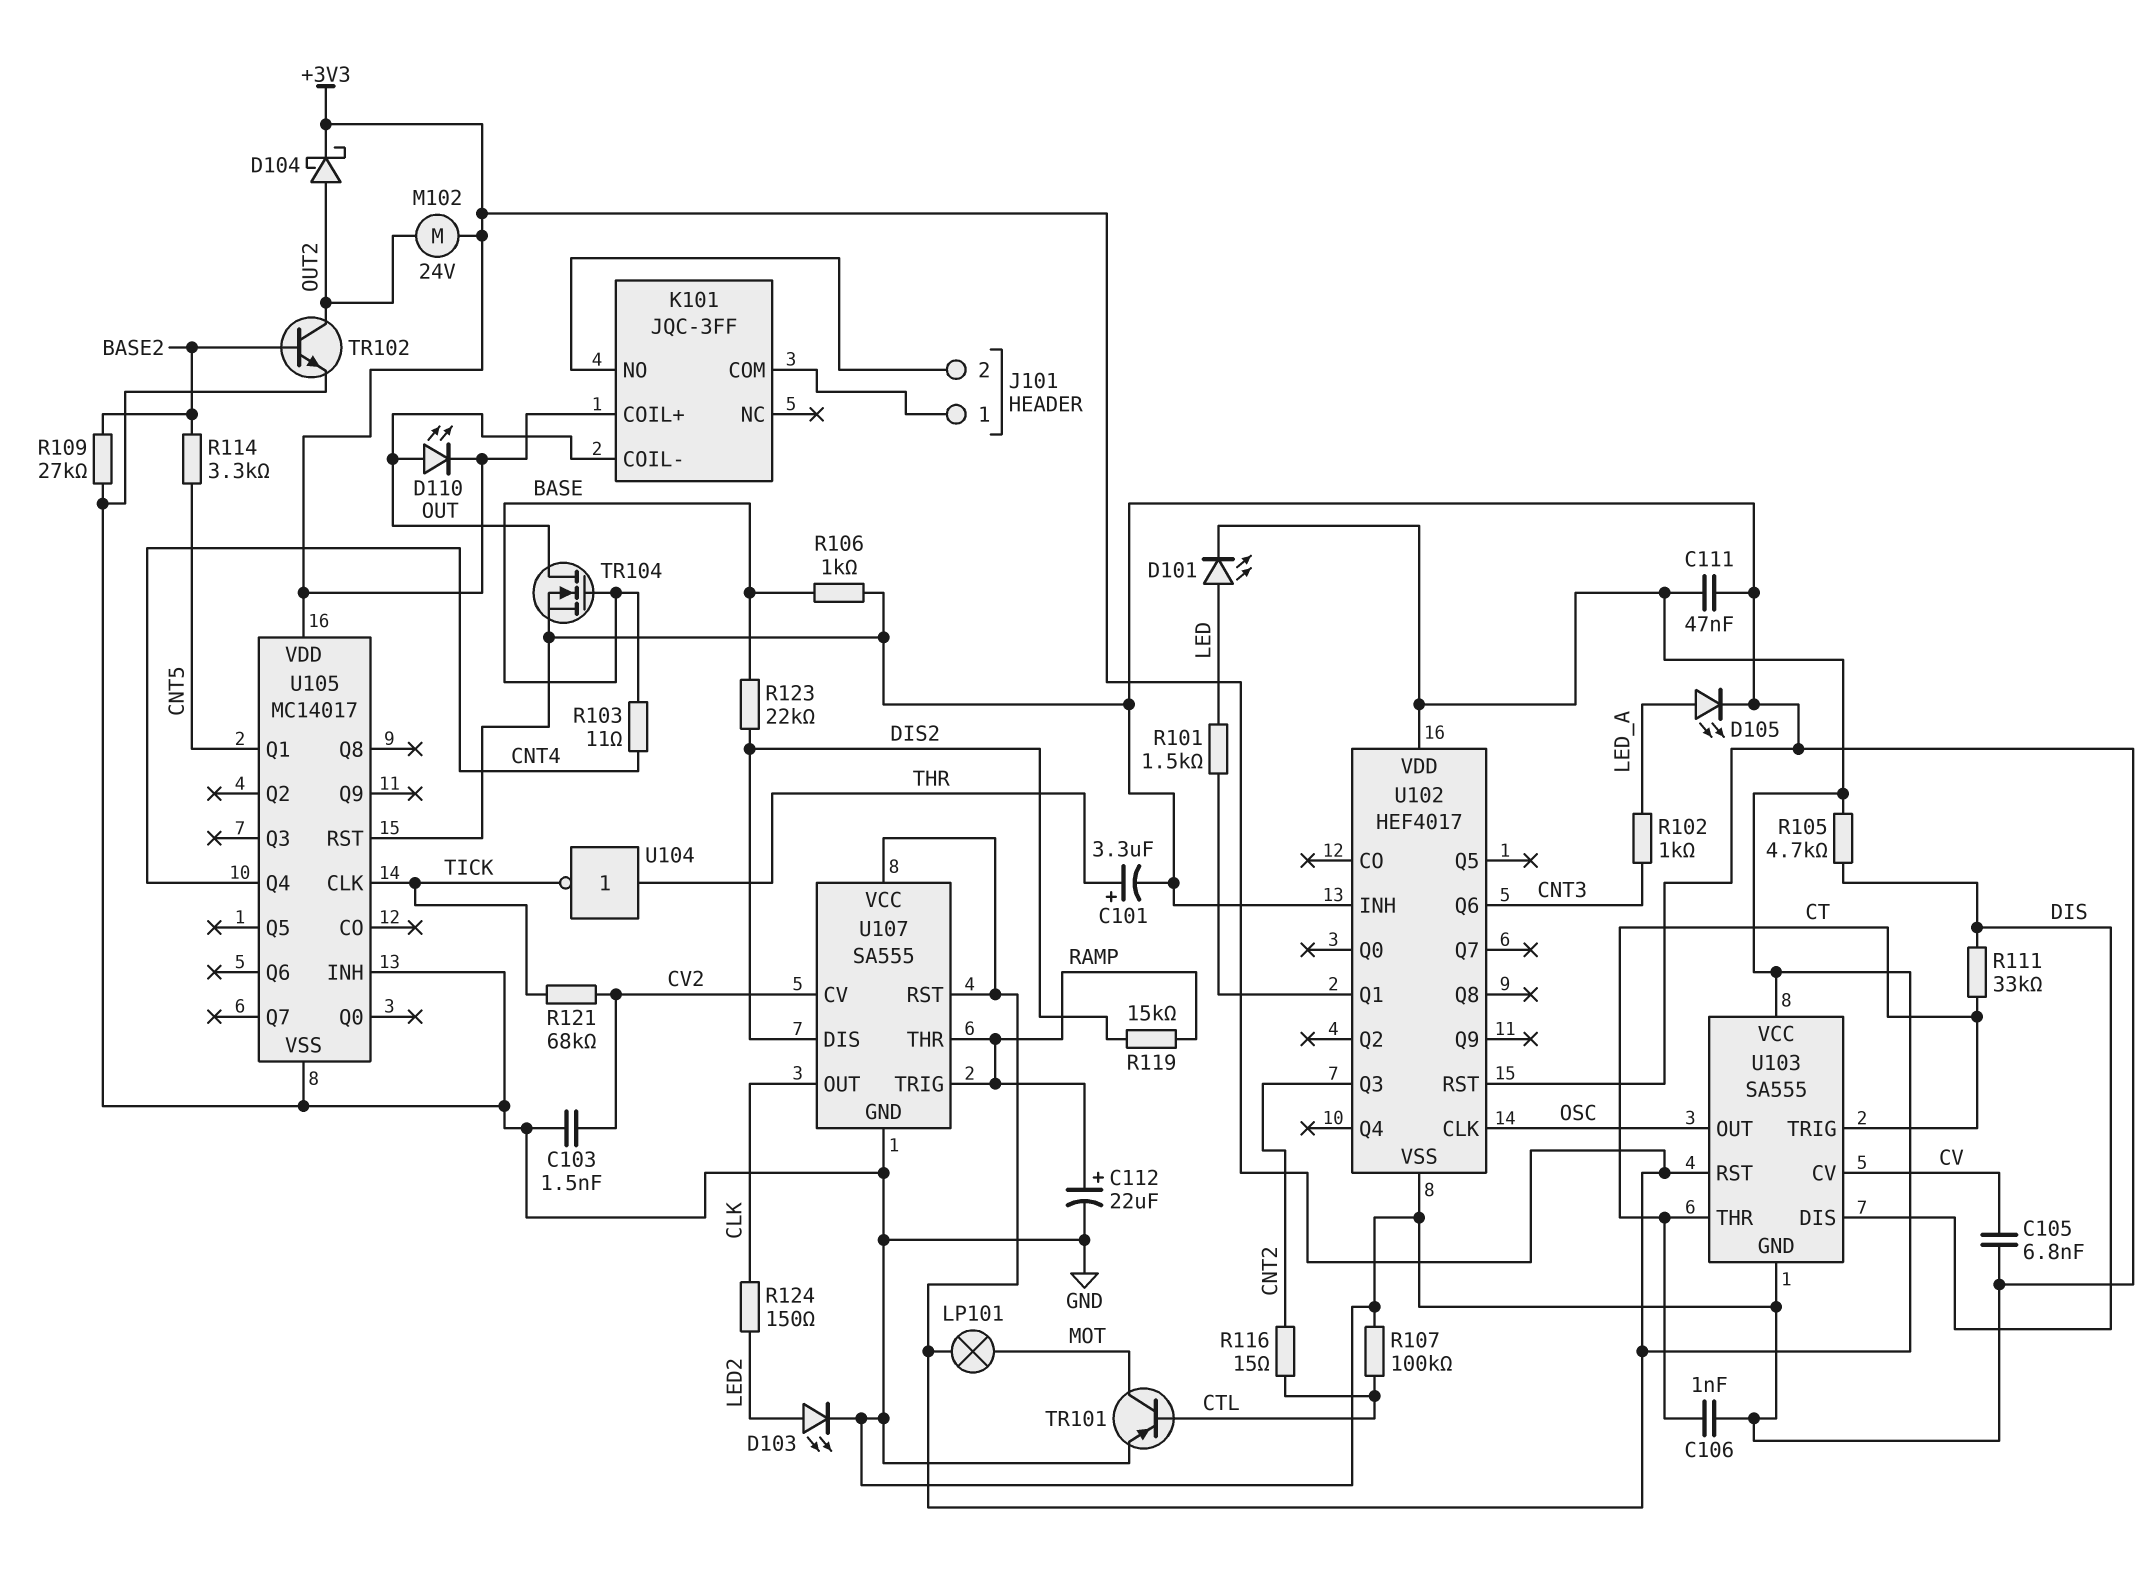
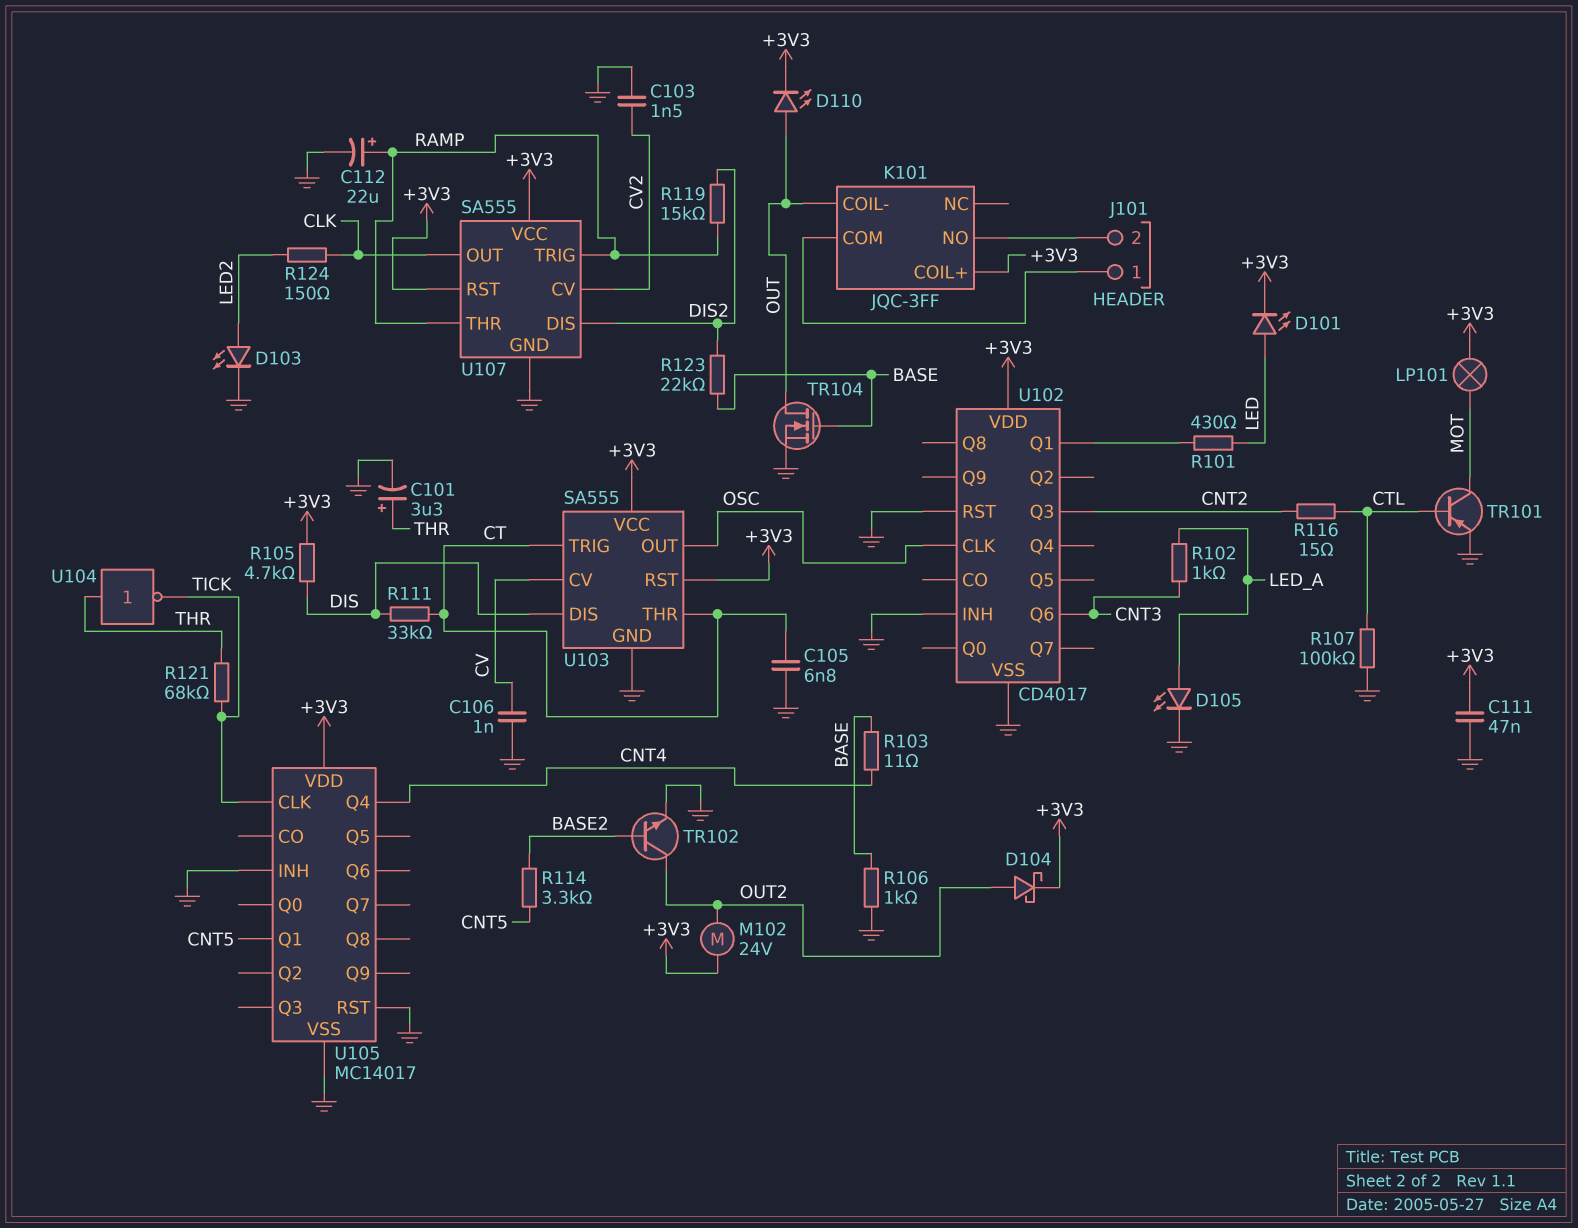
C105: 6.8nF (CV, GND) -> 6.8nF (CT, GND)
C106: 1nF (CT, GND) -> 1nF (CV, GND)
R101: 1.5k (LED, U102/Q1) -> 430 (LED, U102/Q1)
R109: 27k (BASE2, GND) -> none
R121: 68k (CV2, TICK) -> 68k (THR, TICK)
U102: HEF4017 -> CD4017

